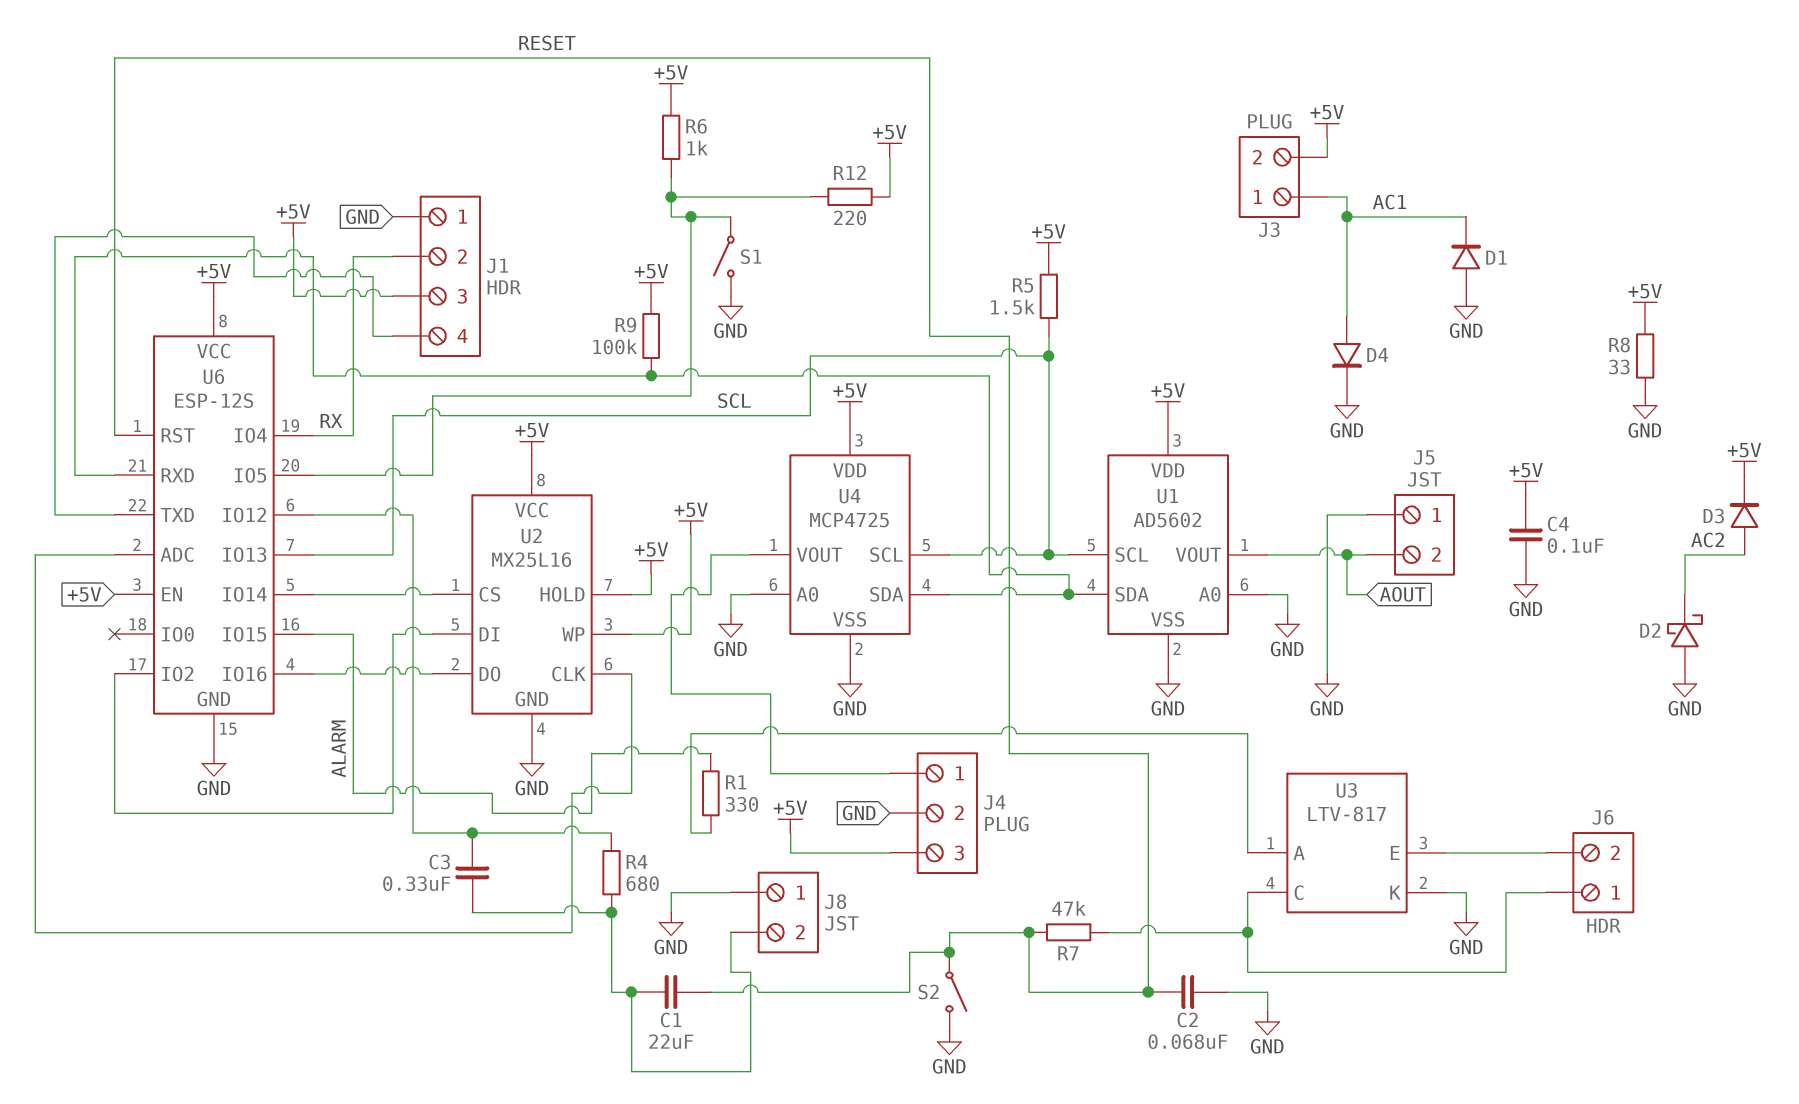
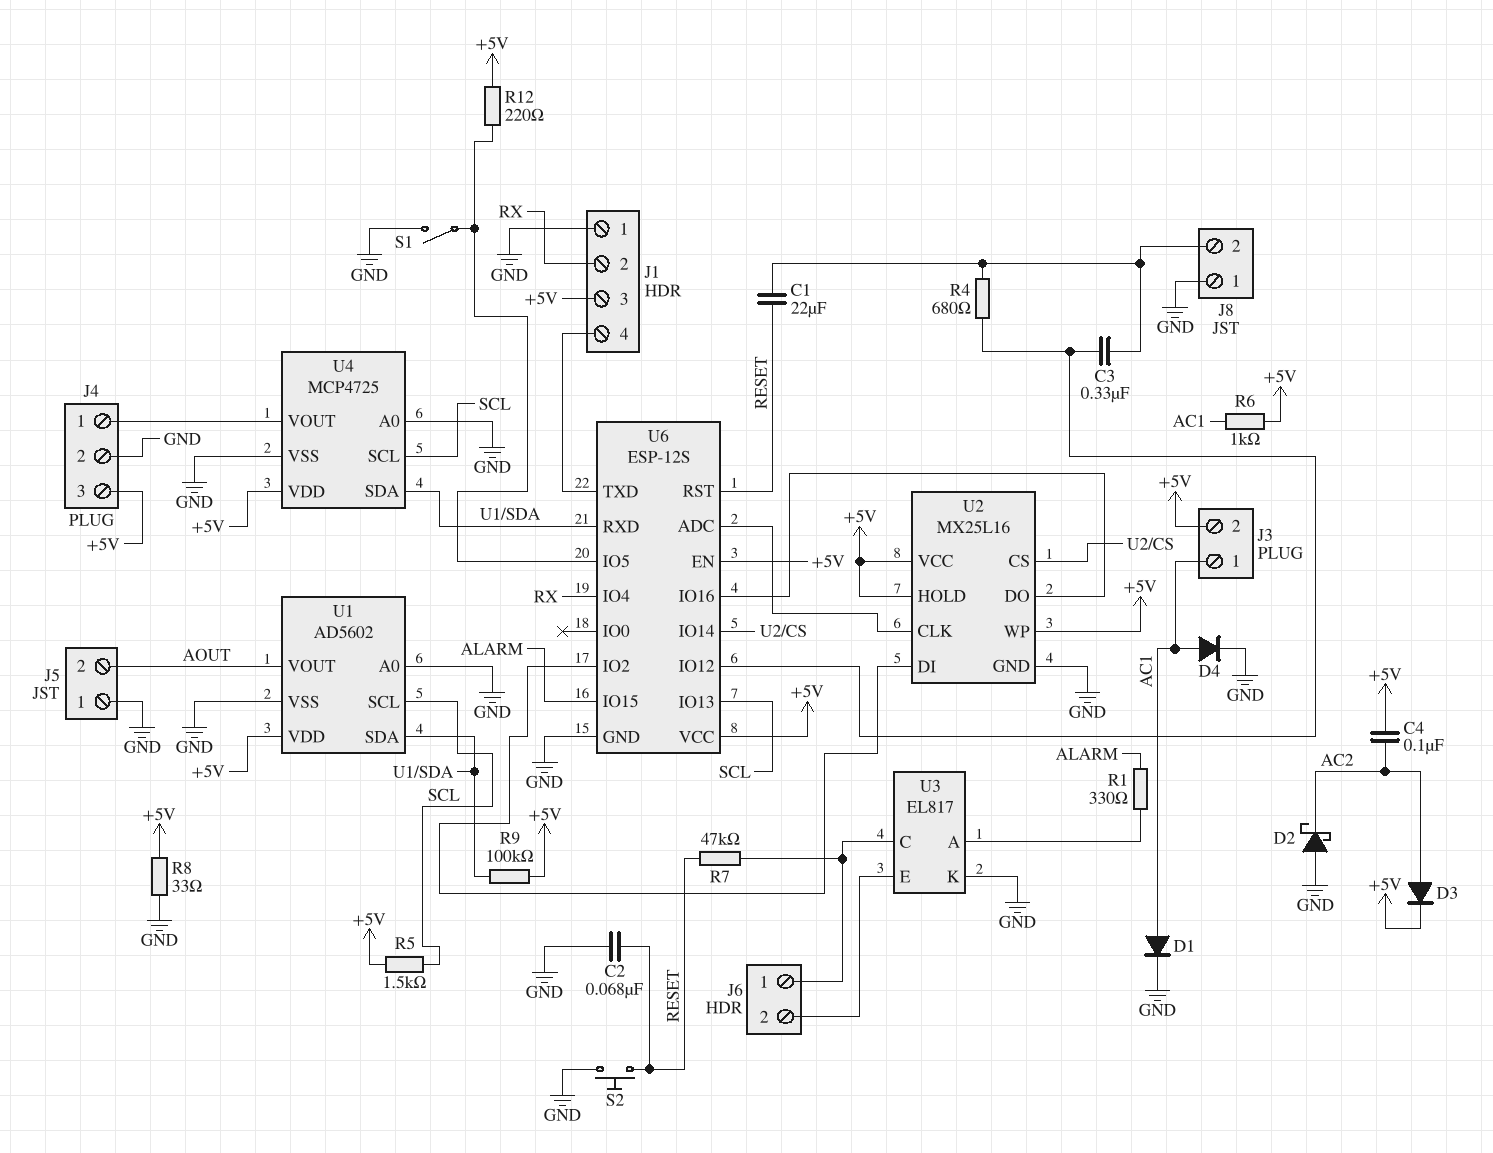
C4: 100nF (+5V, GND) -> 100nF (+5V, AC2)
D1: diode (A GND, K AC1) -> diode (A AC1, K GND)
R6: 1k (+5V, U6/IO5) -> 1k (+5V, AC1)
S2: switch (GND, RESET) -> button (GND, RESET)
U3: LTV-817 -> EL817

